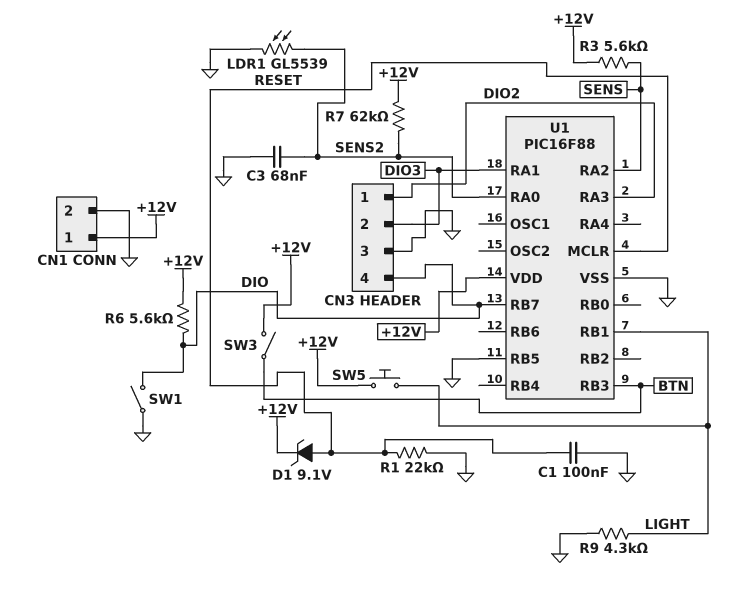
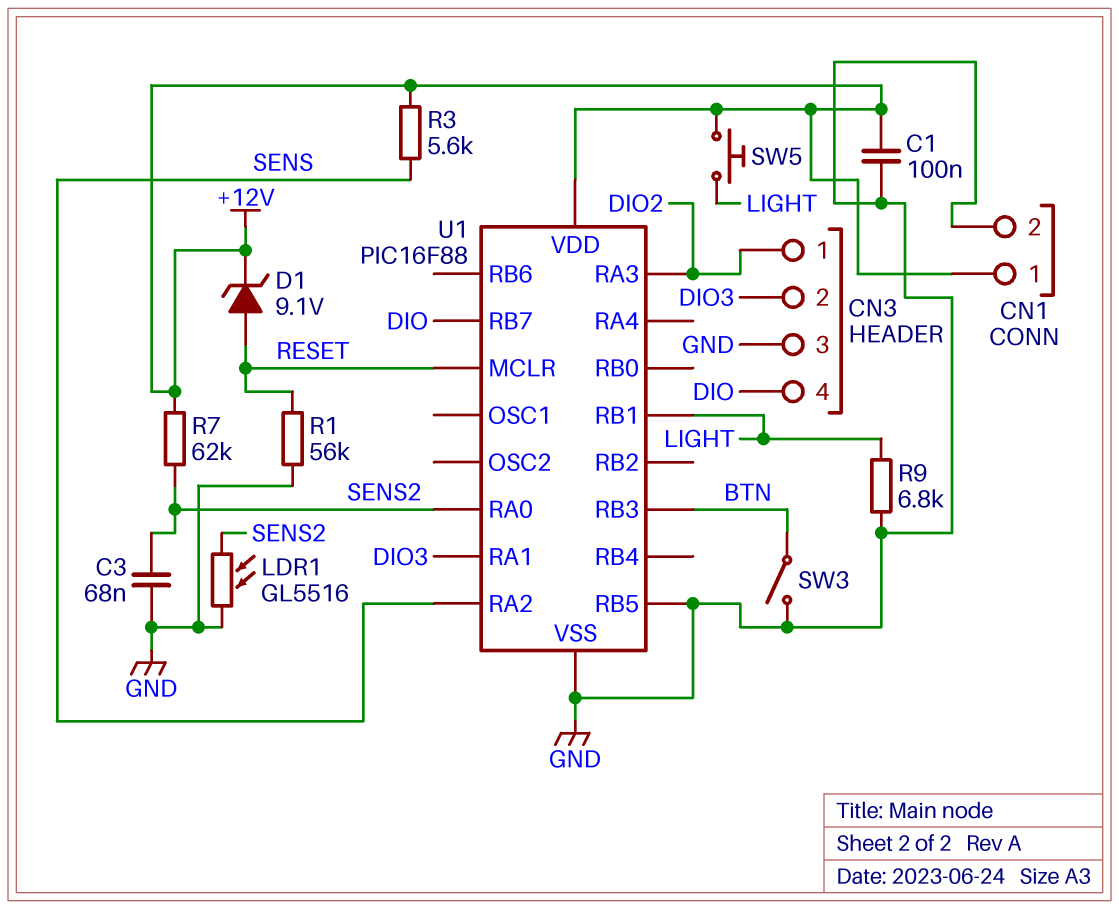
C1: 100nF (GND, RESET) -> 100nF (+12V, GND)
LDR1: GL5539 (GND, SENS2) -> GL5516 (GND, SENS2)
R1: 22k (GND, RESET) -> 56k (GND, RESET)
R6: 5.6k (+12V, DIO) -> none
R9: 4.3k (GND, LIGHT) -> 6.8k (GND, LIGHT)
SW1: switch (DIO, GND) -> none
SW3: switch (+12V, BTN) -> switch (BTN, GND)

